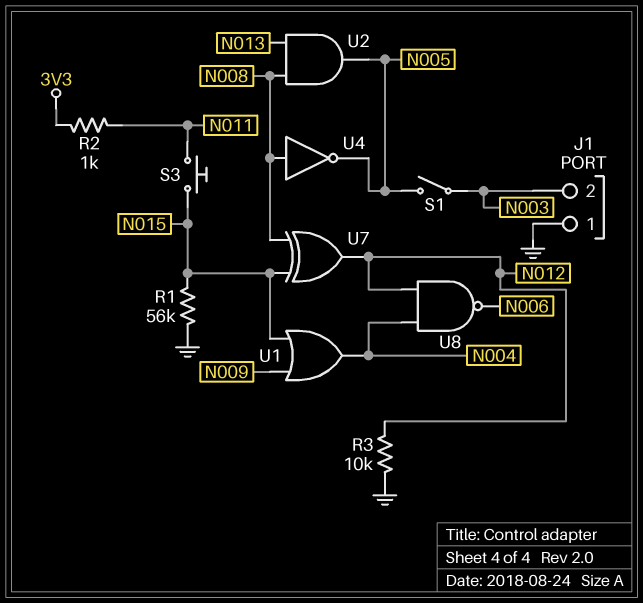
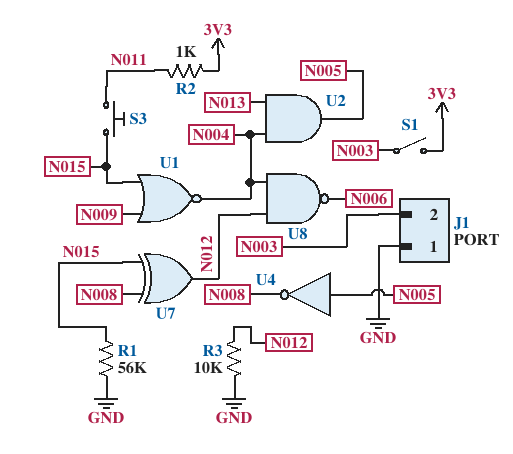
S1: switch (N003, N005) -> switch (3V3, N003)
U1: OR (in N009, in N015, out N004) -> NOR (in N009, in N015, out N004)
U2: AND (in N008, in N013, out N005) -> AND (in N004, in N013, out N005)
U4: NOT (in N008, out N005) -> NOT (in N005, out N008)

